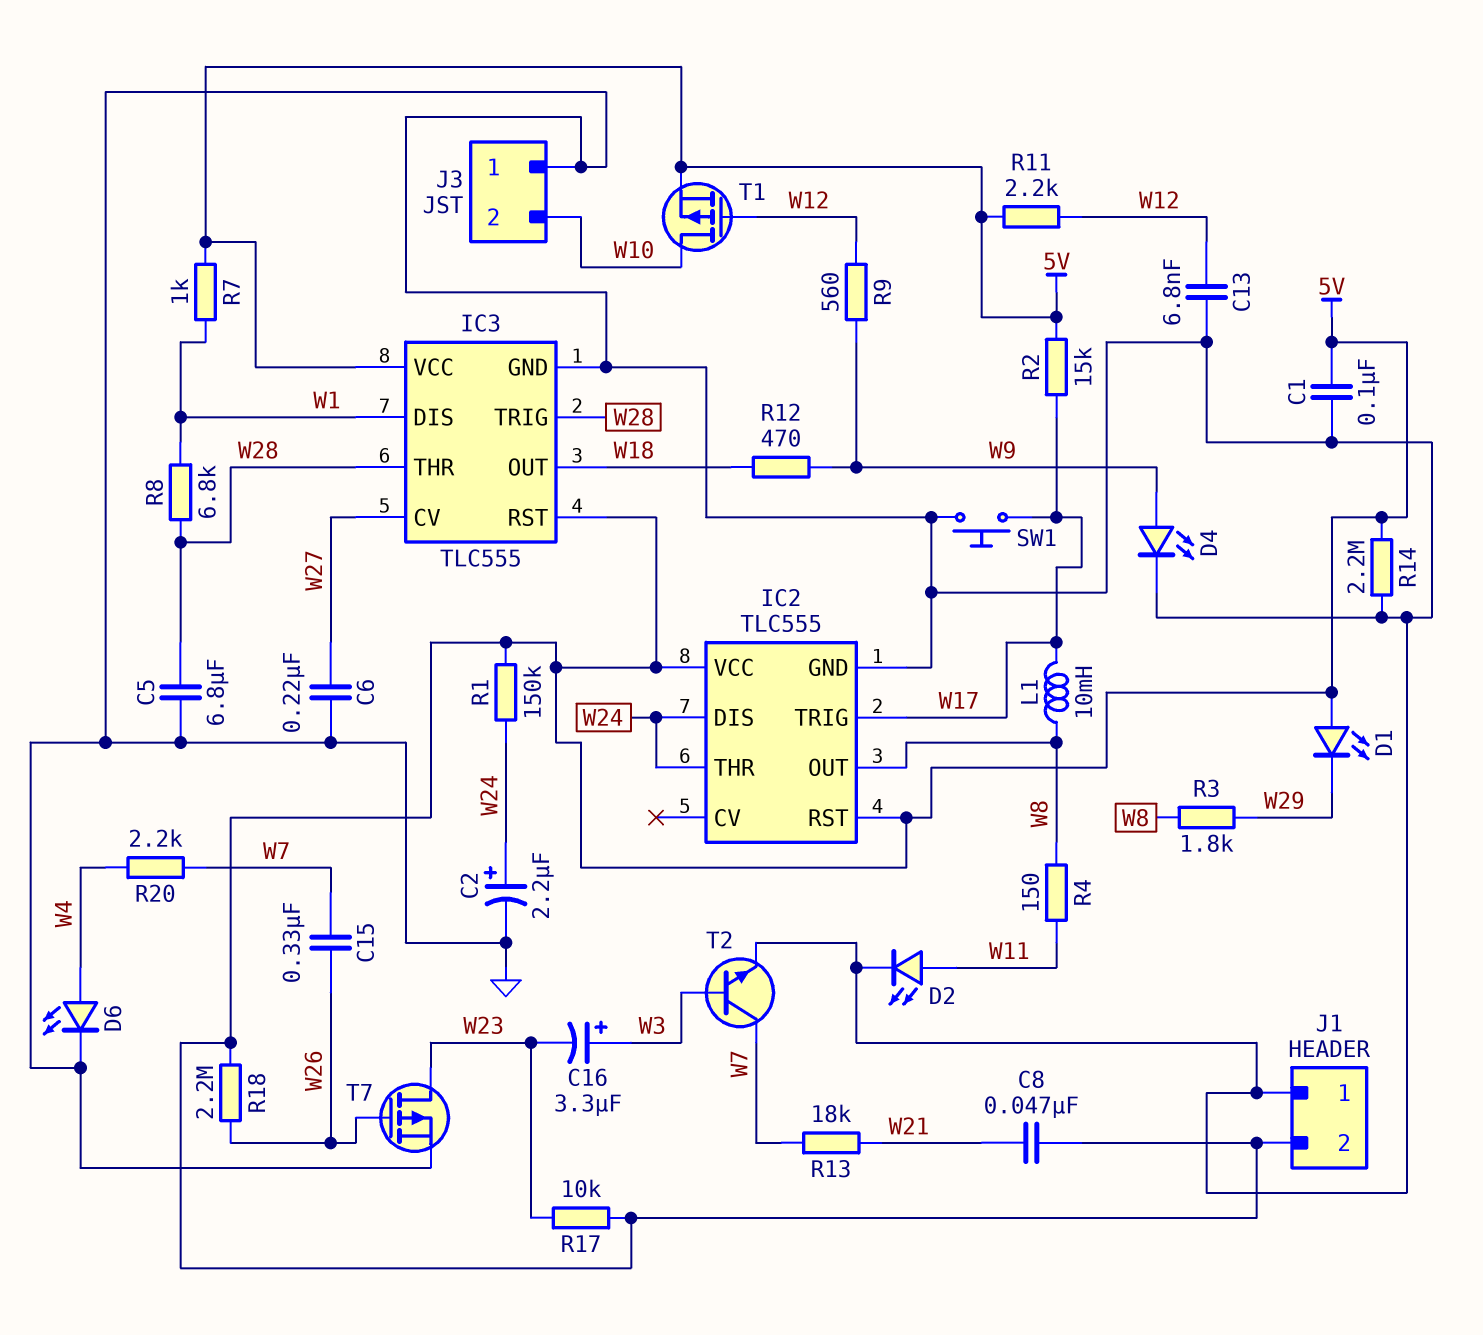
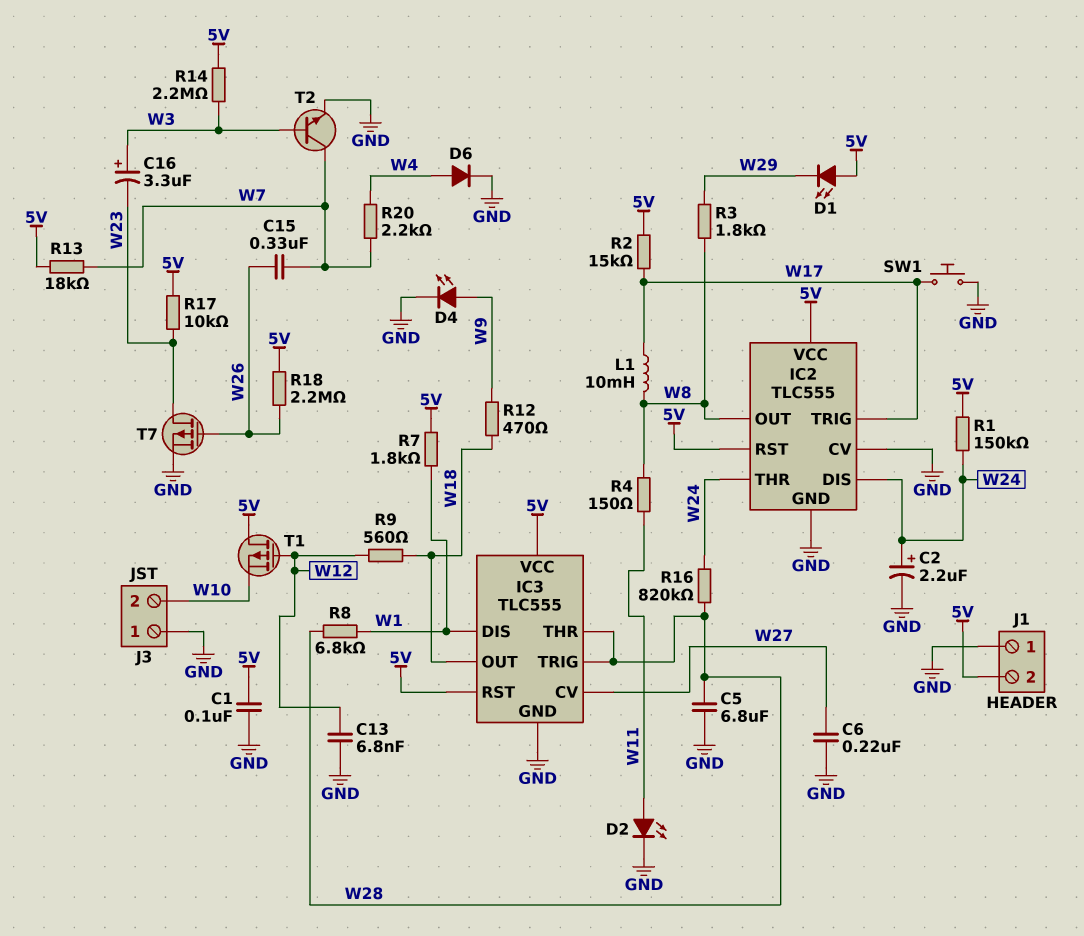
C8: 47nF (5V, W21) -> none
D6: LED (A W4, K GND) -> diode (A W4, K GND)
IC2 pin CV: none -> GND
R7: 1k (5V, W1) -> 1.8k (5V, W1)
R9: 560 (W9, W12) -> 560 (W12, W18)
R11: 2.2k (5V, W12) -> none
R13: 18k (W7, W21) -> 18k (5V, W7)
R14: 2.2M (5V, GND) -> 2.2M (5V, W3)
R16: none -> 820k (W24, W28)
T1: PMOS (G W12, D W10, S 5V) -> PMOS (G W12, D 5V, S W10)

